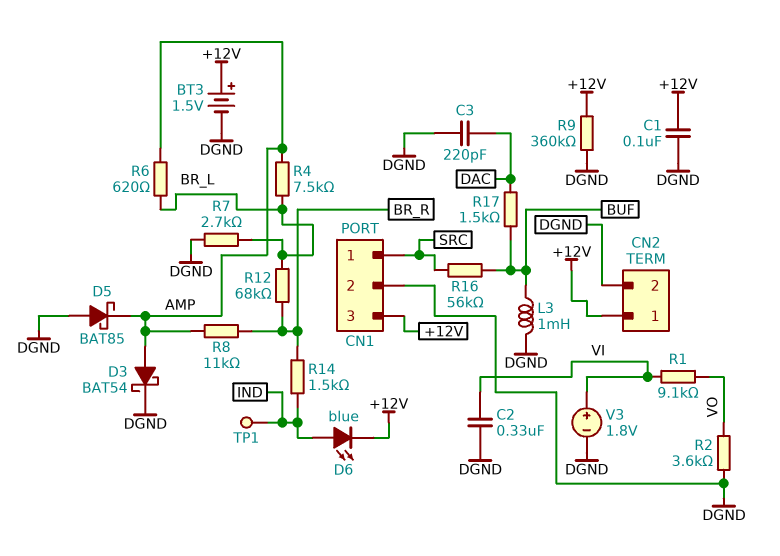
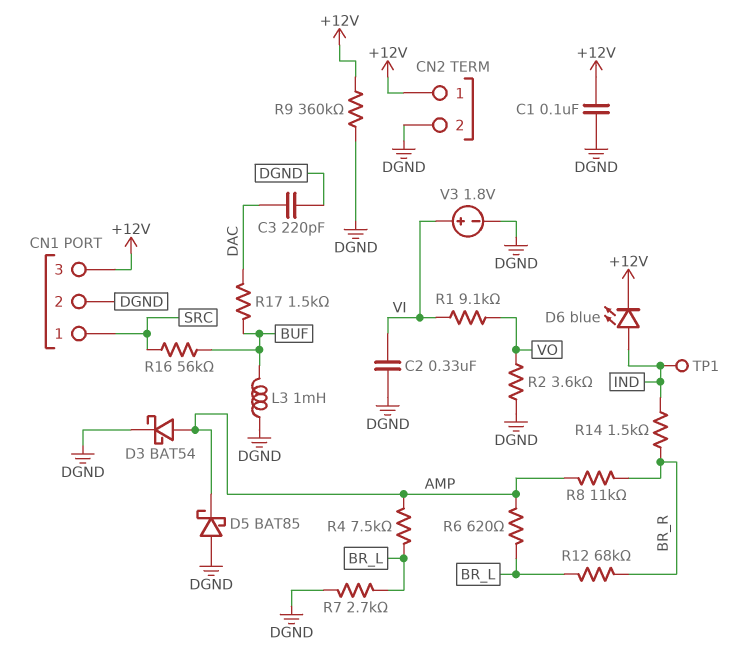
BT3: 1.5V (plus +12V, minus DGND) -> none

